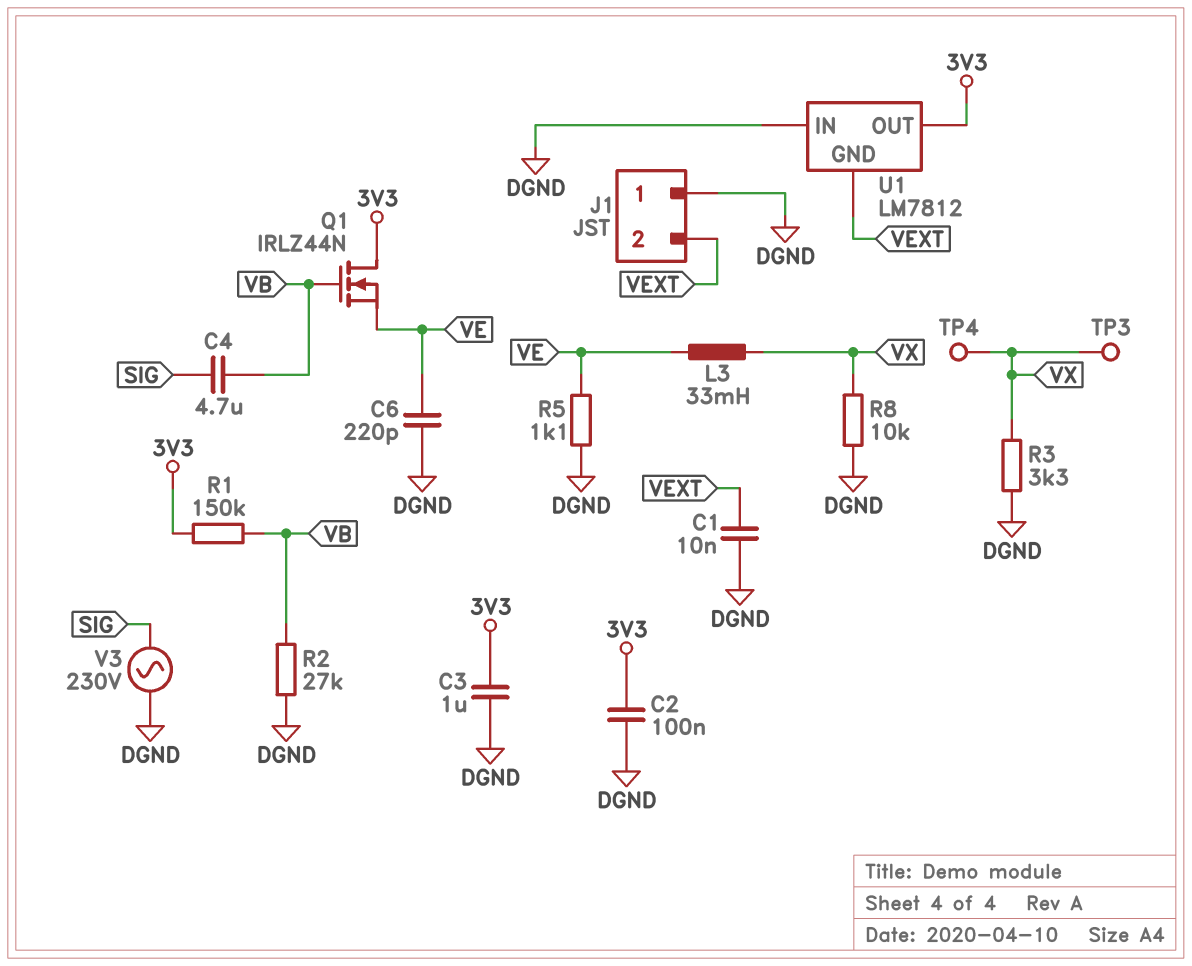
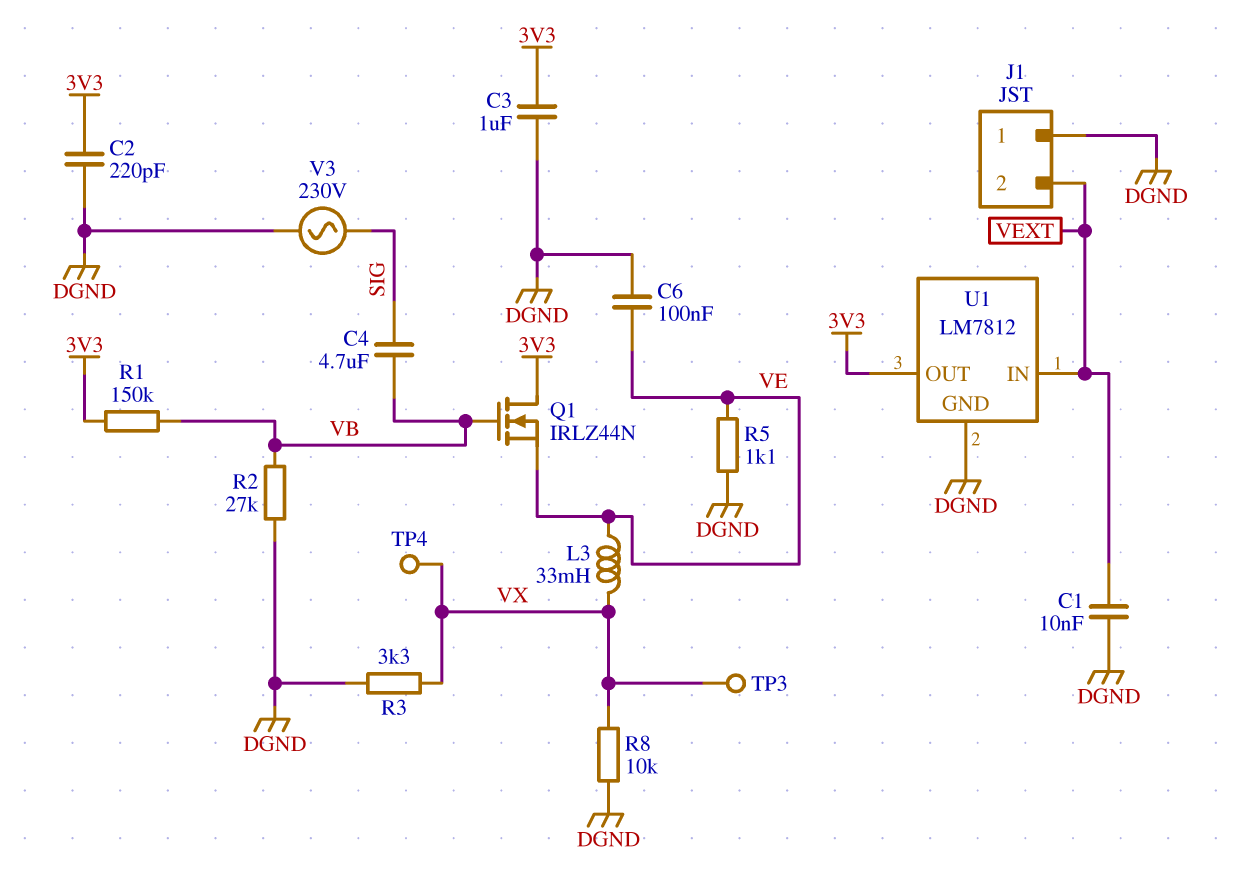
C2: 100nF (3V3, DGND) -> 220pF (3V3, DGND)
C6: 220pF (DGND, VE) -> 100nF (DGND, VE)
U1 pin GND: VEXT -> DGND
U1 pin IN: DGND -> VEXT

